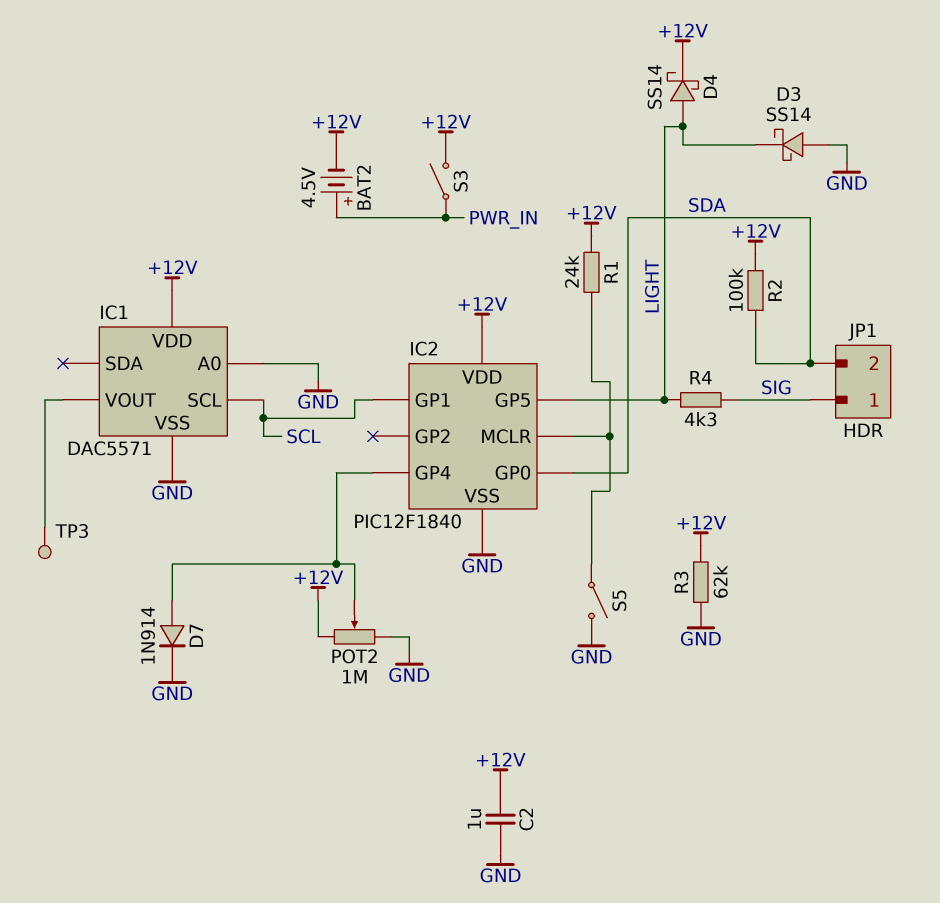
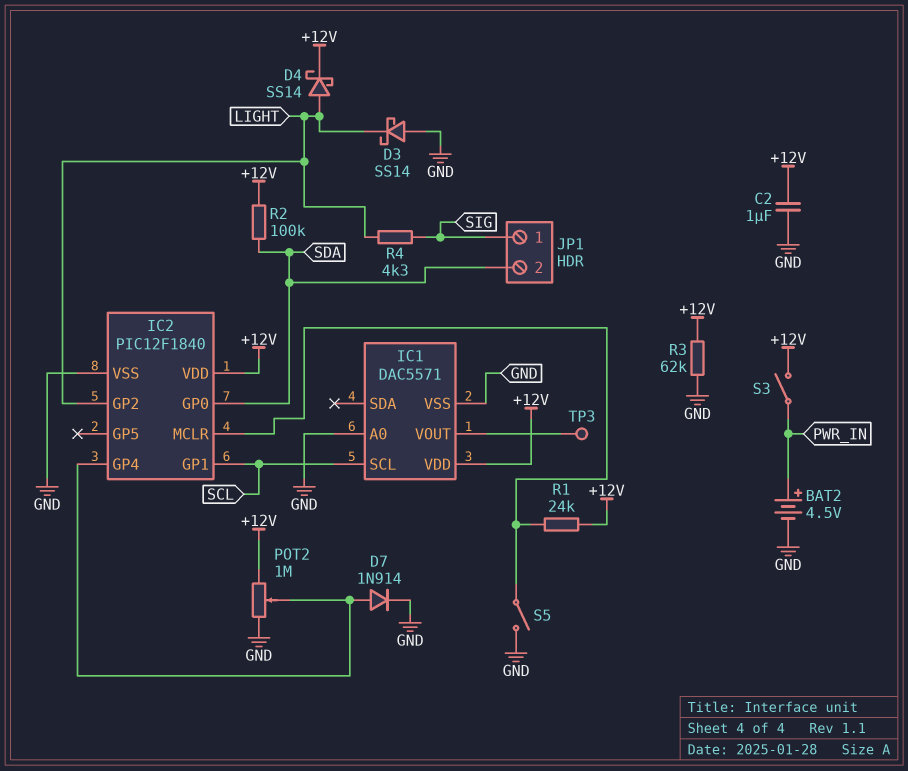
BAT2: 4.5V (plus PWR_IN, minus +12V) -> 4.5V (plus PWR_IN, minus GND)
IC2 pin GP2: none -> LIGHT
IC2 pin GP5: LIGHT -> none

